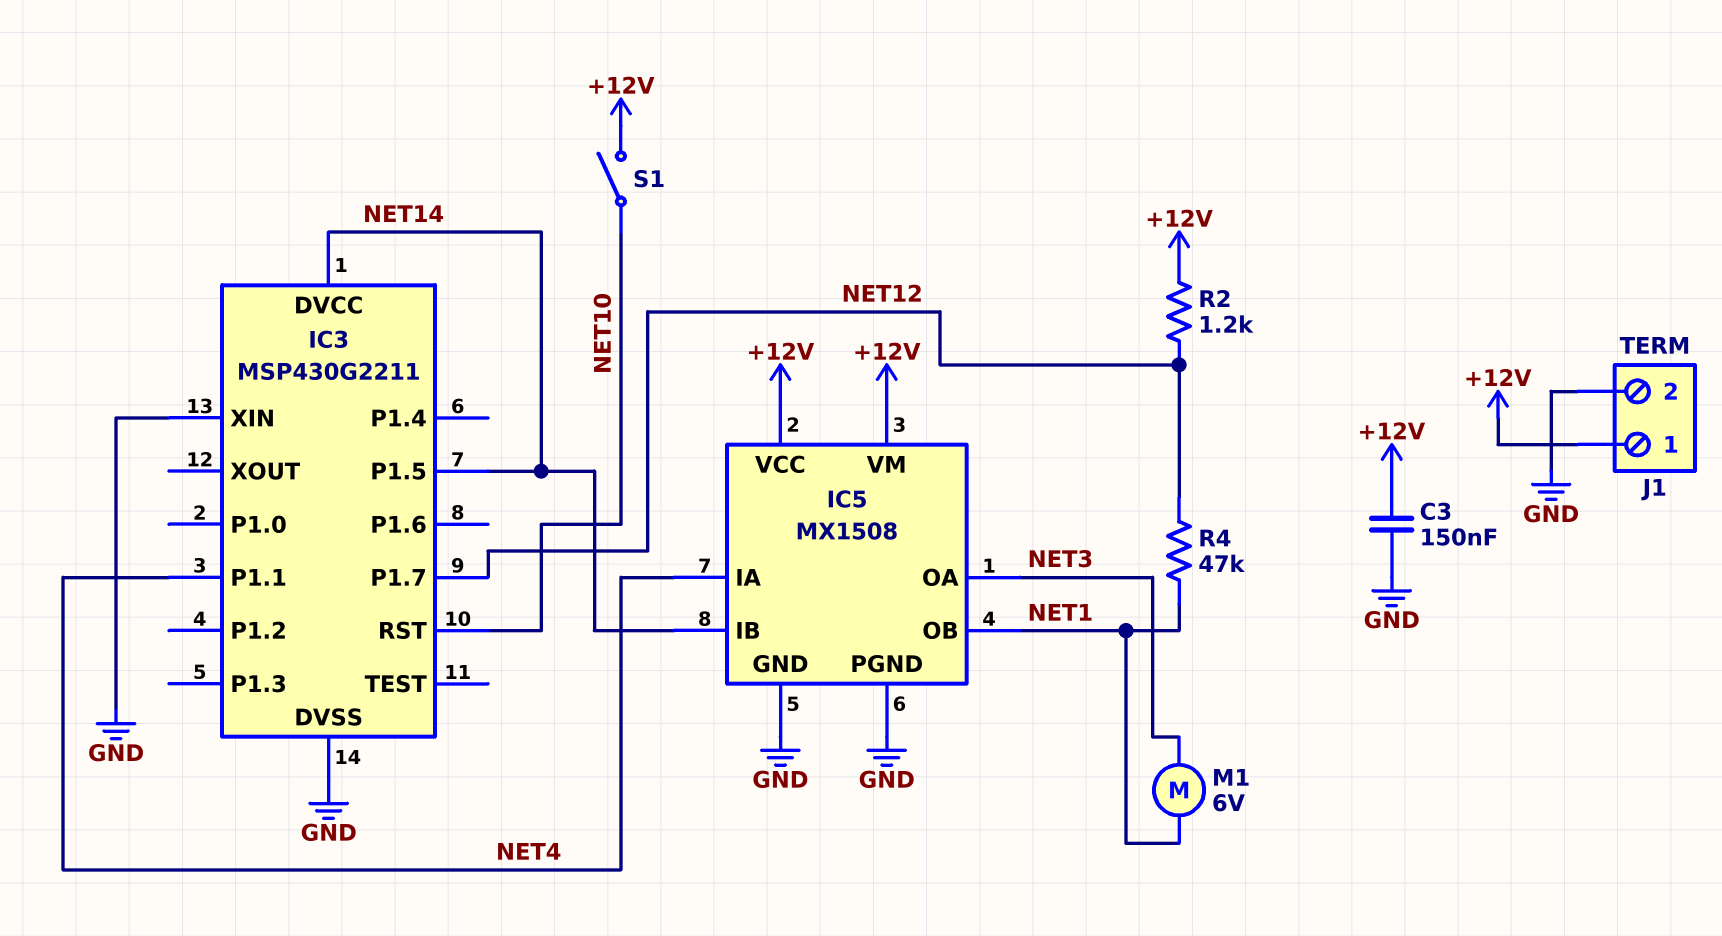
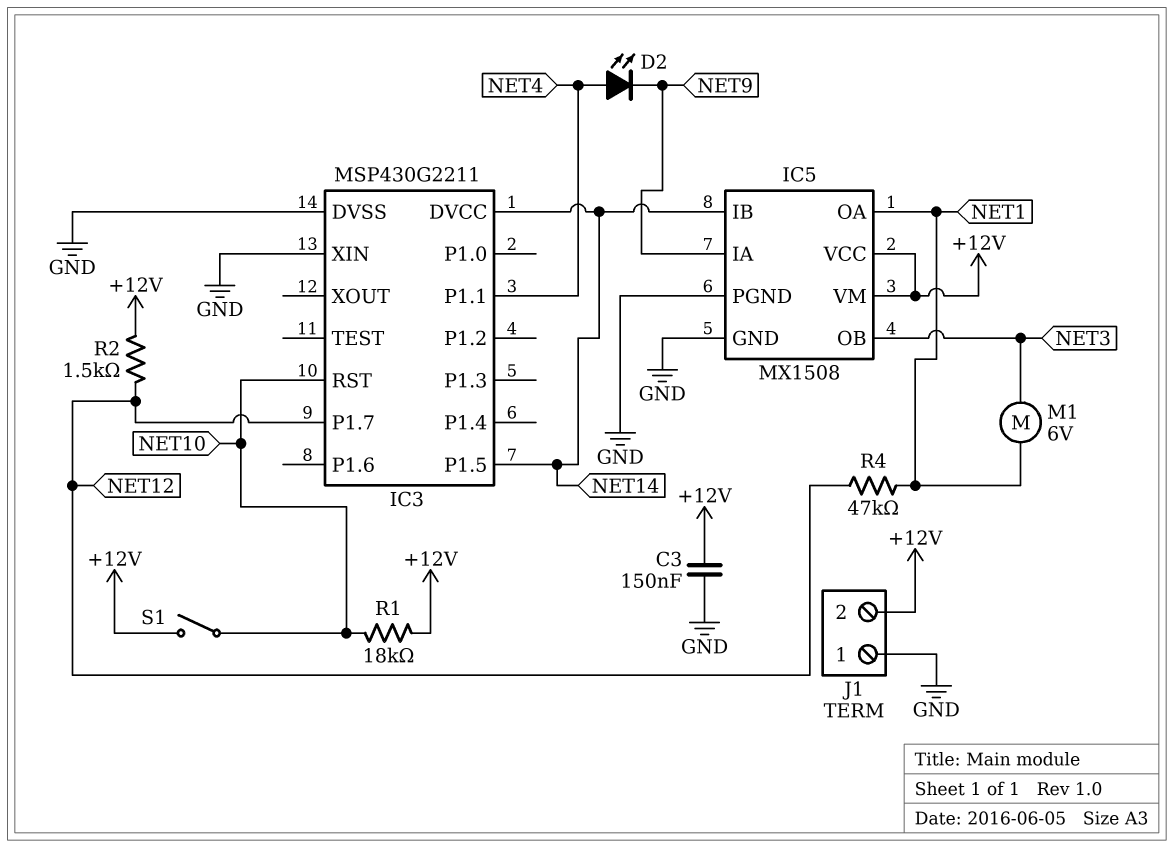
D2: none -> LED (A NET4, K NET9)
IC5 pin IA: NET4 -> NET9
IC5 pin OA: NET3 -> NET1
IC5 pin OB: NET1 -> NET3
J1 pin 1: +12V -> GND
J1 pin 2: GND -> +12V
R1: none -> 18k (+12V, NET10)
R2: 1.2k (+12V, NET12) -> 1.5k (+12V, NET12)

